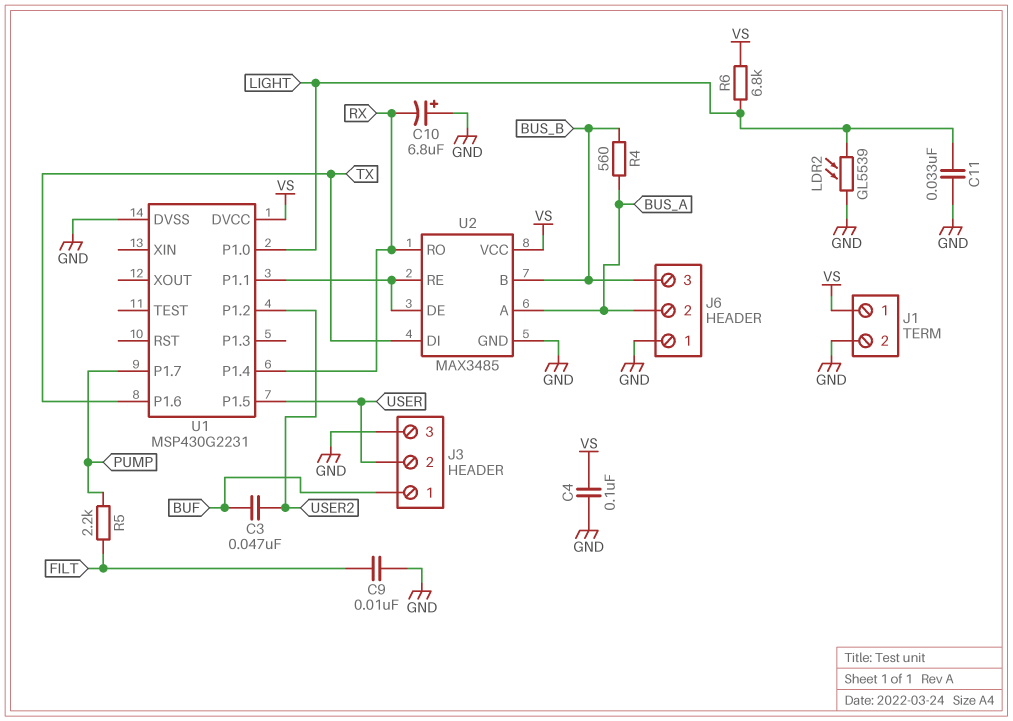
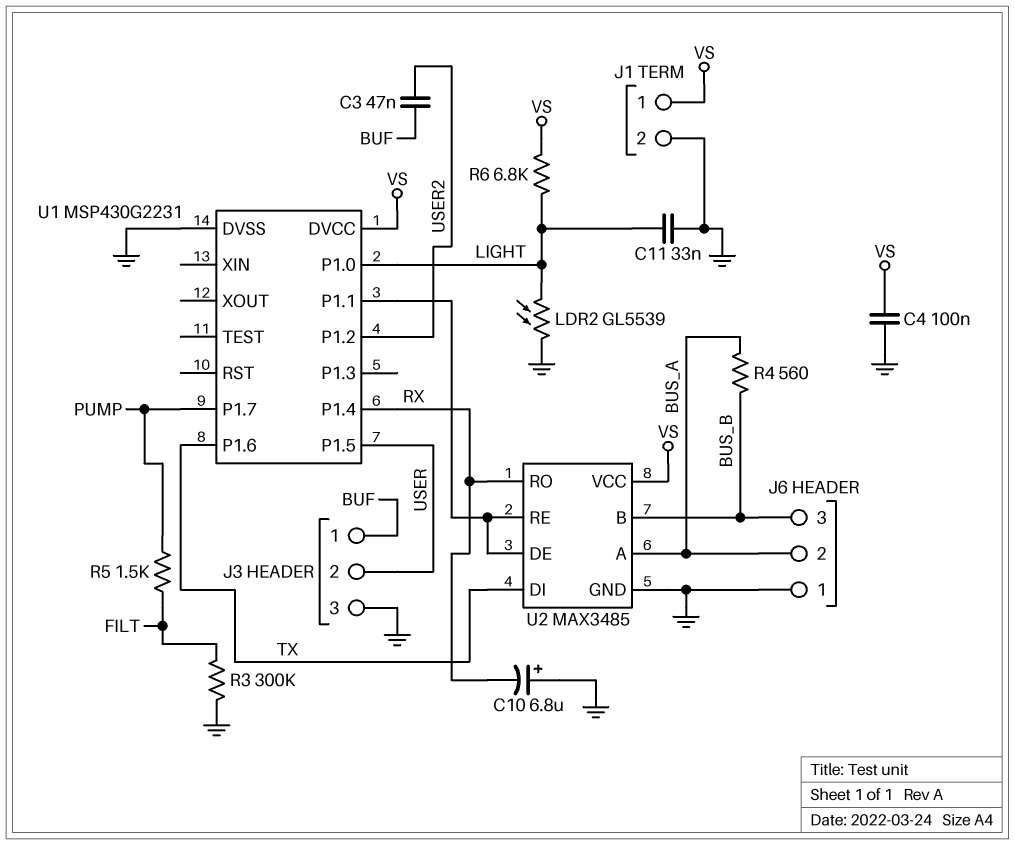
C9: 10nF (FILT, GND) -> none
R3: none -> 300k (FILT, GND)
R5: 2.2k (FILT, PUMP) -> 1.5k (FILT, PUMP)

